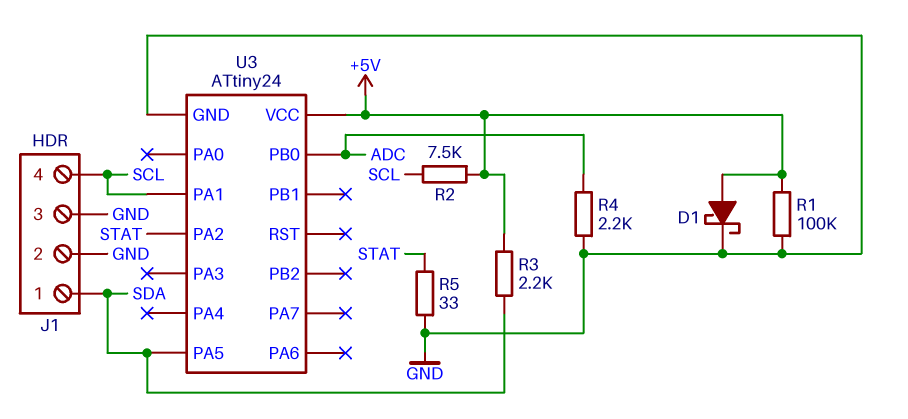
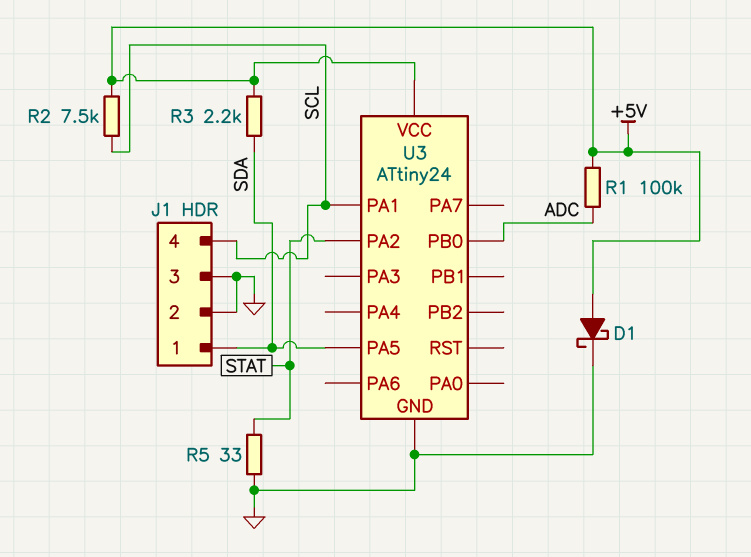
R1: 100k (+5V, GND) -> 100k (+5V, ADC)
R4: 2.2k (ADC, GND) -> none

